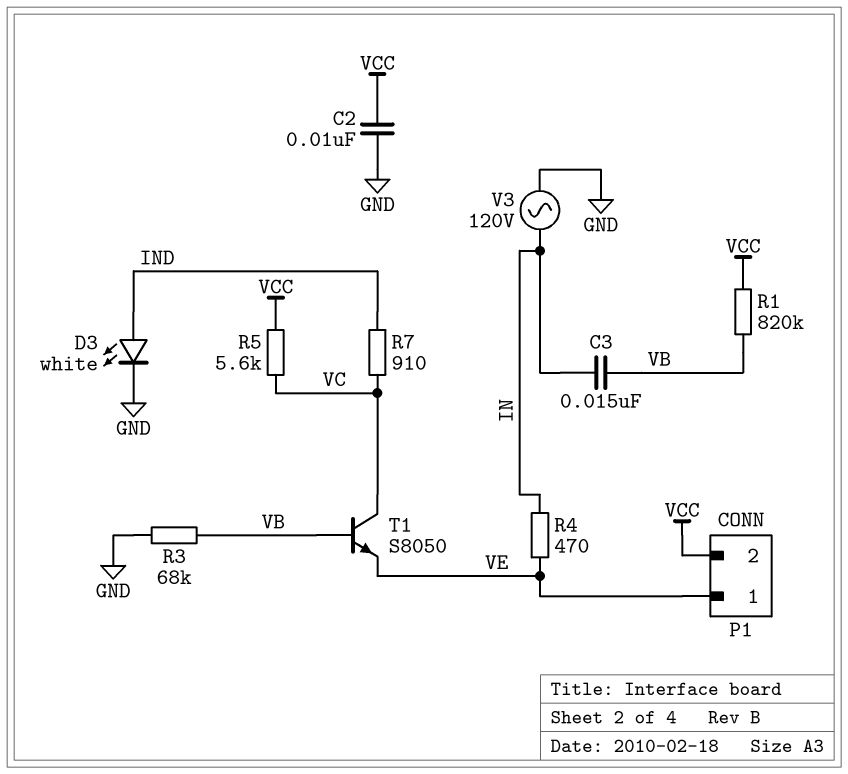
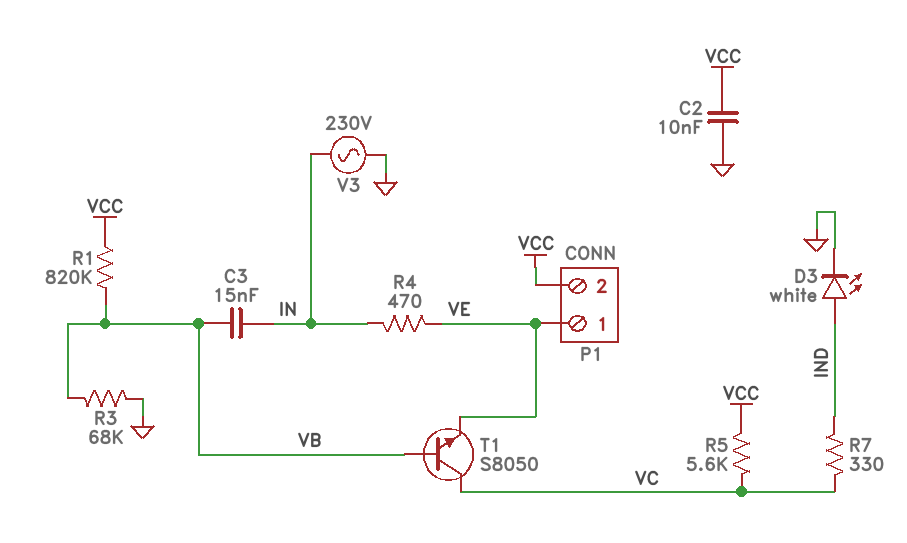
R7: 910 (IND, VC) -> 330 (IND, VC)
V3: AC 120V (GND, IN) -> AC 230V (GND, IN)

